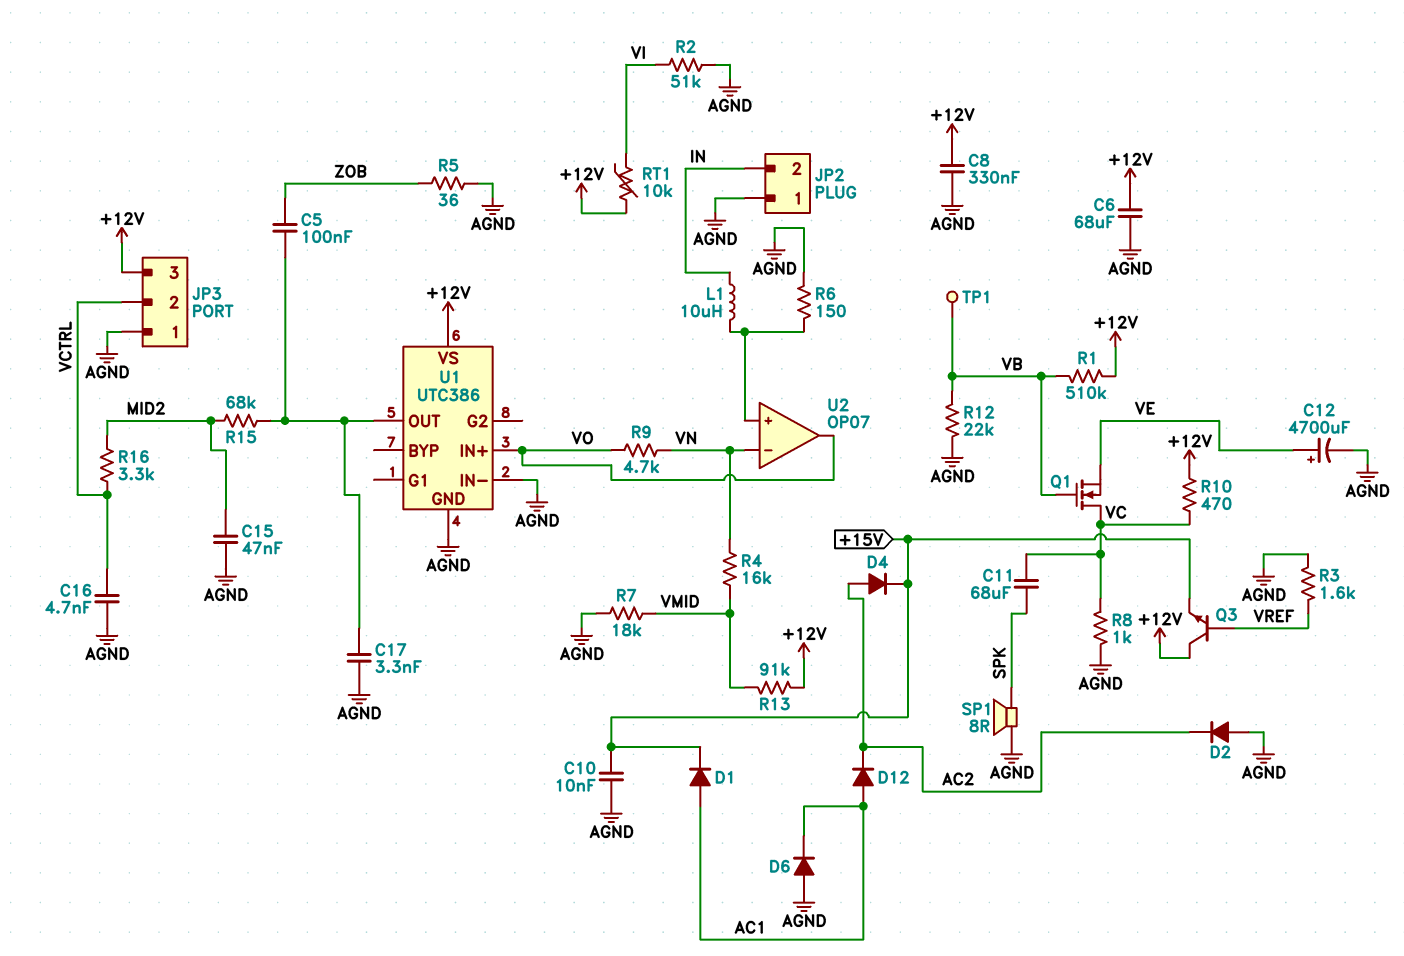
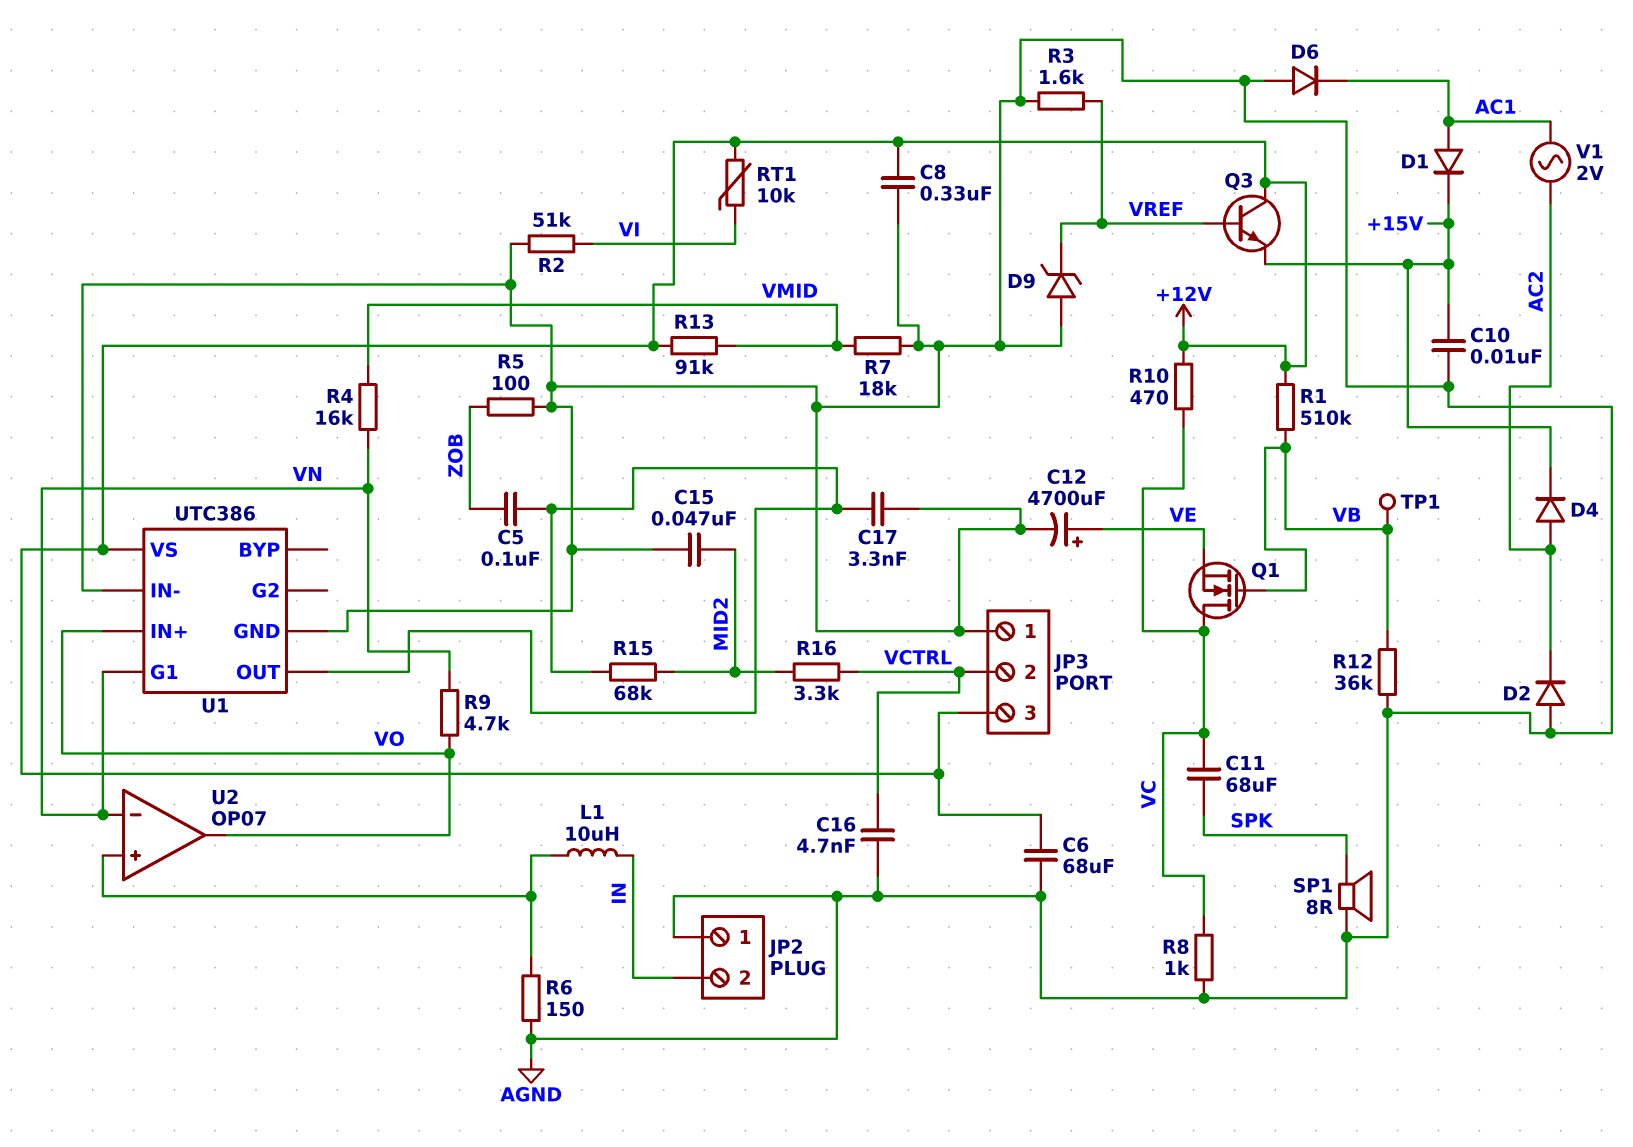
D9: none -> zener (A AGND, K VREF)
D12: diode (A AC1, K AC2) -> none
R5: 36 (AGND, ZOB) -> 100 (AGND, ZOB)
R12: 22k (AGND, VB) -> 36k (AGND, VB)
U1 pin G1: none -> VN
V1: none -> AC 2V (AC1, AC2)

